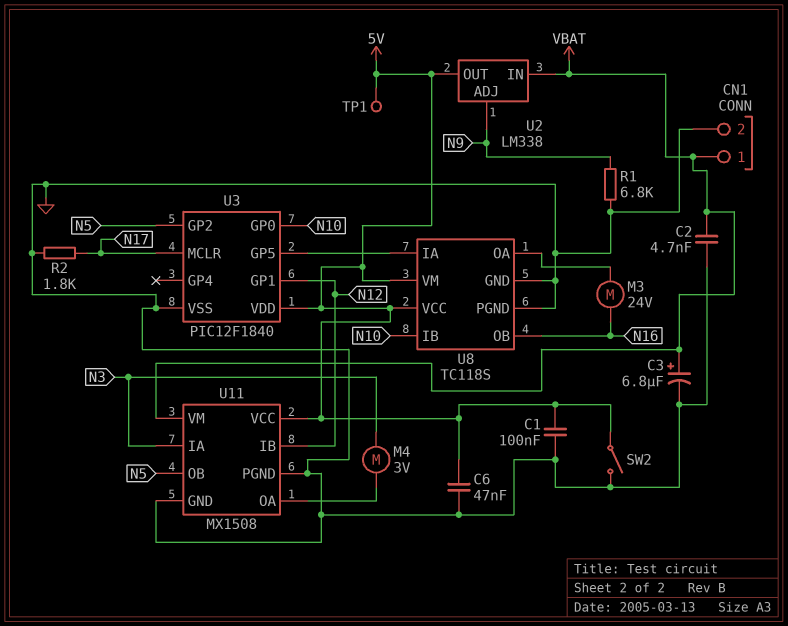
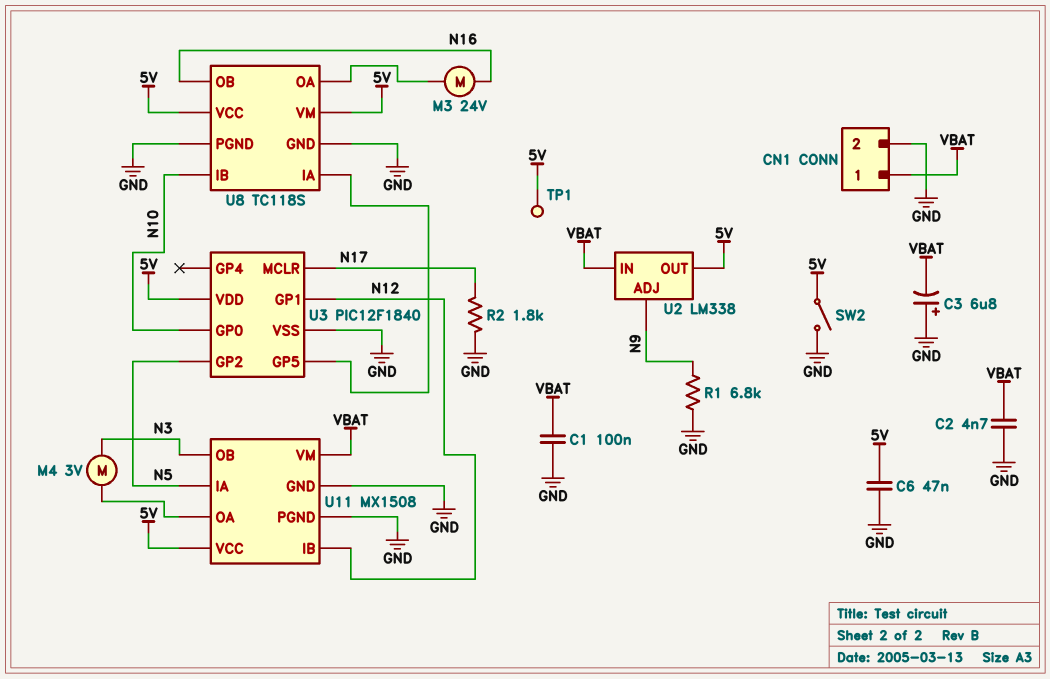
C1: 100nF (5V, GND) -> 100nF (GND, VBAT)
C3: 6.8uF (plus VBAT, minus GND) -> 6.8uF (plus GND, minus VBAT)
U11 pin IA: N3 -> N5
U11 pin OB: N5 -> N3

